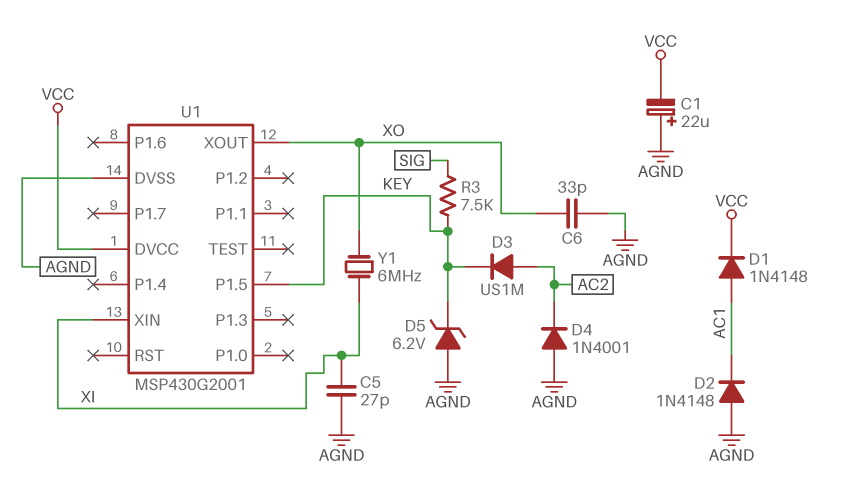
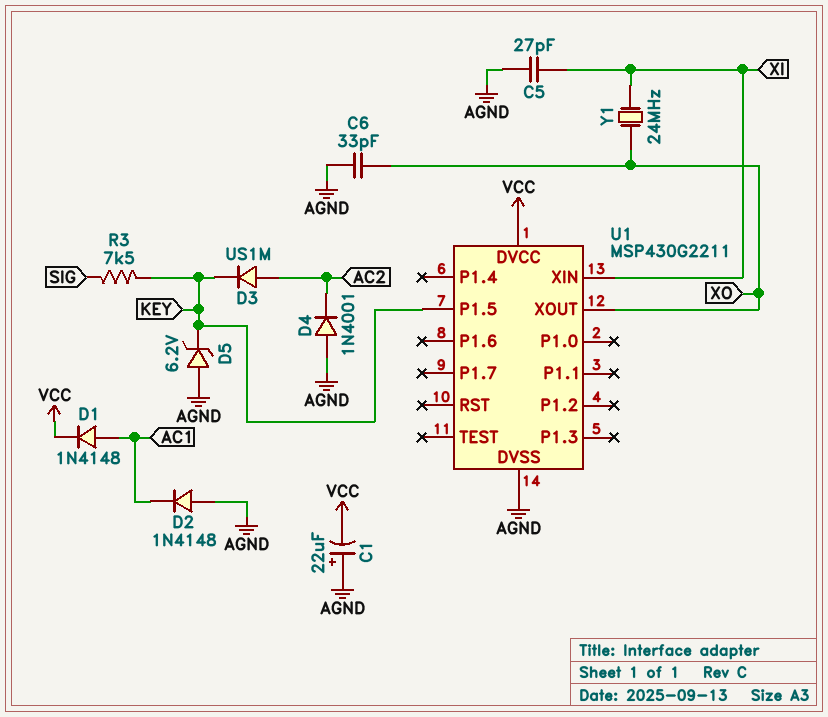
U1: MSP430G2001 -> MSP430G2211
Y1: 6MHz (XI, XO) -> 24MHz (XI, XO)

